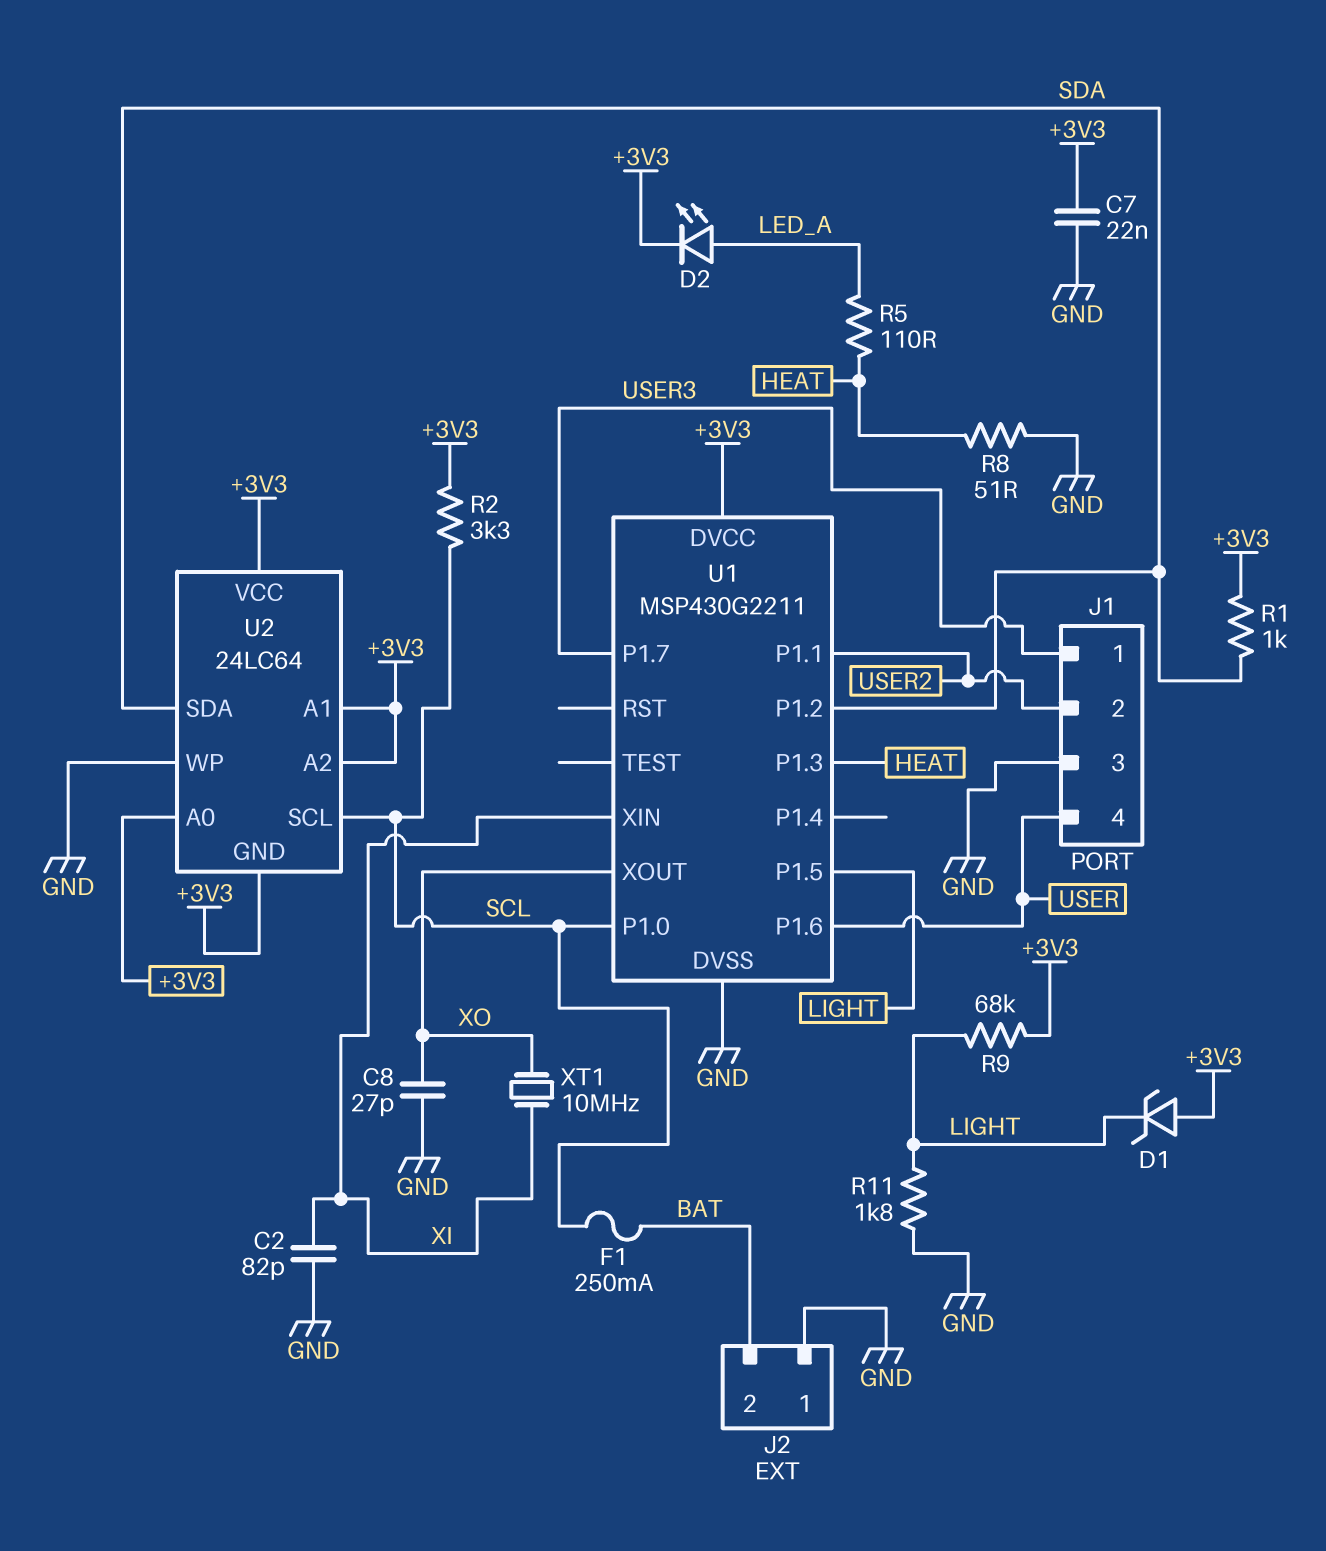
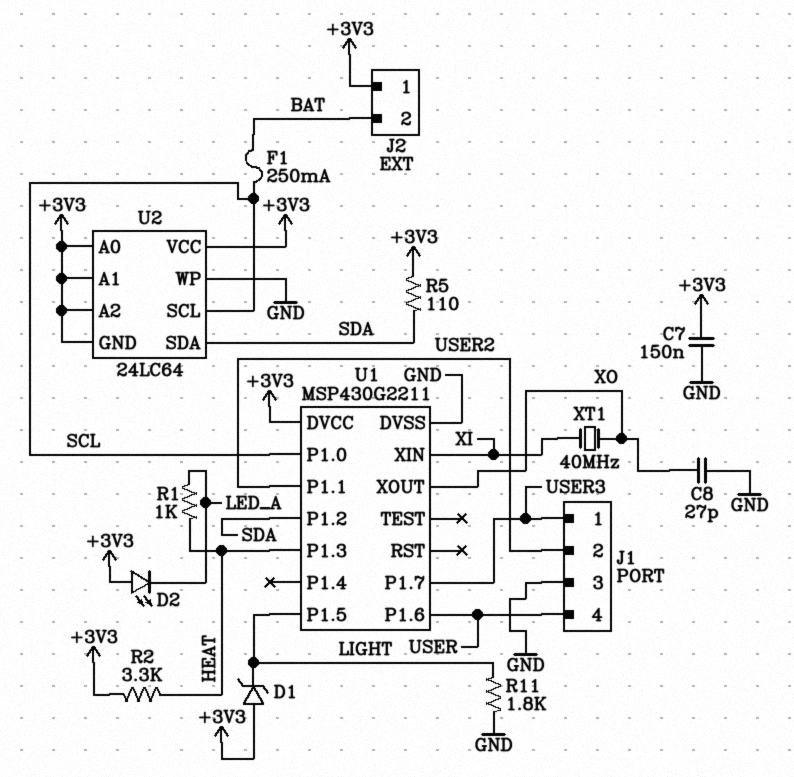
C2: 82pF (GND, XI) -> none
C7: 22nF (+3V3, GND) -> 150nF (+3V3, GND)
D2: LED (A LED_A, K +3V3) -> LED (A +3V3, K LED_A)
J2 pin 1: GND -> +3V3
R1: 1k (+3V3, SDA) -> 1k (HEAT, LED_A)
R2: 3.3k (+3V3, SCL) -> 3.3k (+3V3, HEAT)
R5: 110 (HEAT, LED_A) -> 110 (+3V3, SDA)
R8: 51 (GND, HEAT) -> none
R9: 68k (+3V3, LIGHT) -> none
XT1: 10MHz (XI, XO) -> 40MHz (XI, XO)

